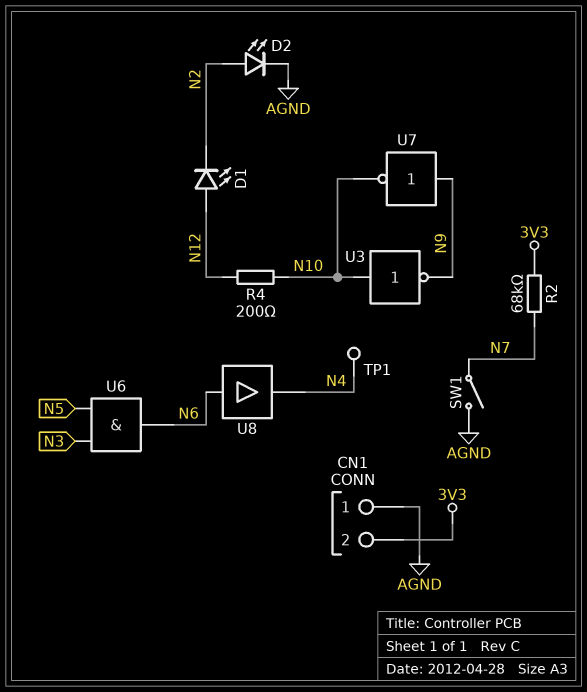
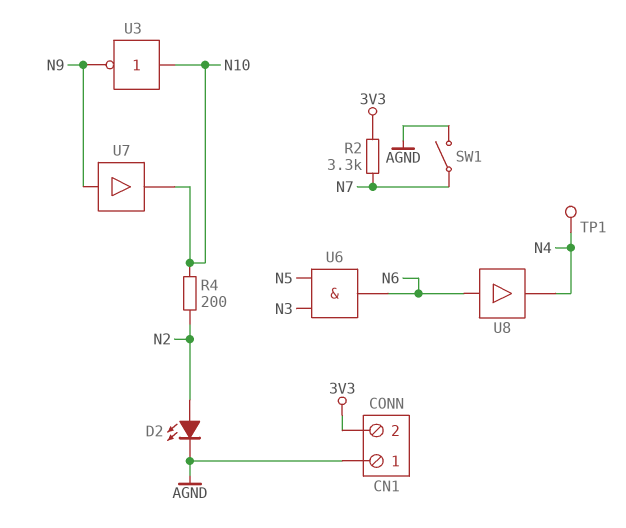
D1: LED (A N12, K N2) -> none
R2: 68k (3V3, N7) -> 3.3k (3V3, N7)
R4: 200 (N10, N12) -> 200 (N2, N10)
U7: NOT (in N9, out N10) -> buffer (in N9, out N10)

